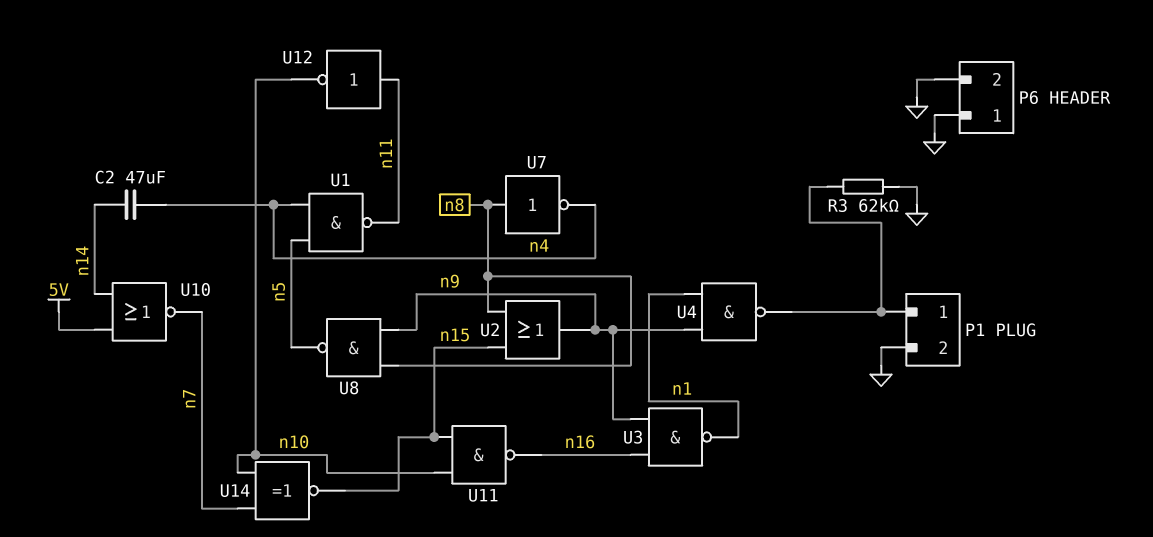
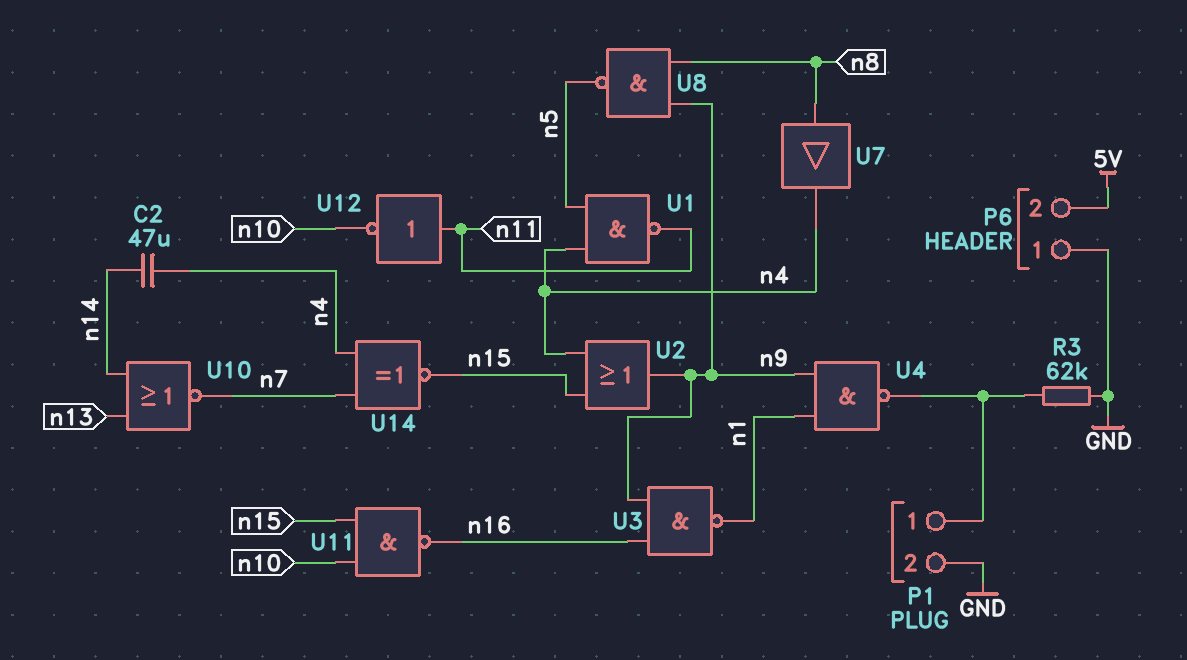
P6 pin 2: GND -> 5V
U2: OR (in n8, in n15, out n9) -> OR (in n4, in n15, out n9)
U7: NOT (in n8, out n4) -> buffer (in n8, out n4)
U10: NOR (in 5V, in n14, out n7) -> NOR (in n13, in n14, out n7)
U14: XNOR (in n7, in n10, out n15) -> XNOR (in n4, in n7, out n15)

